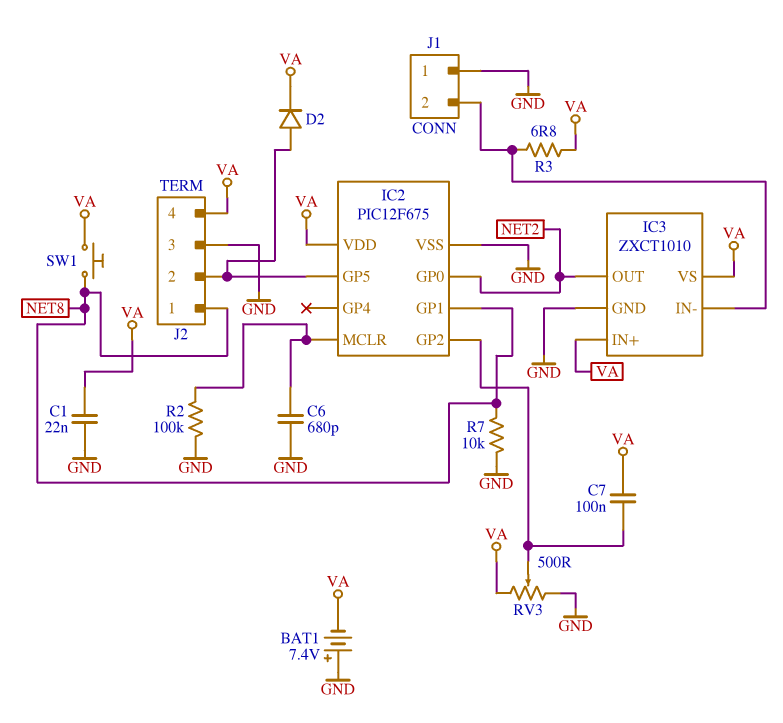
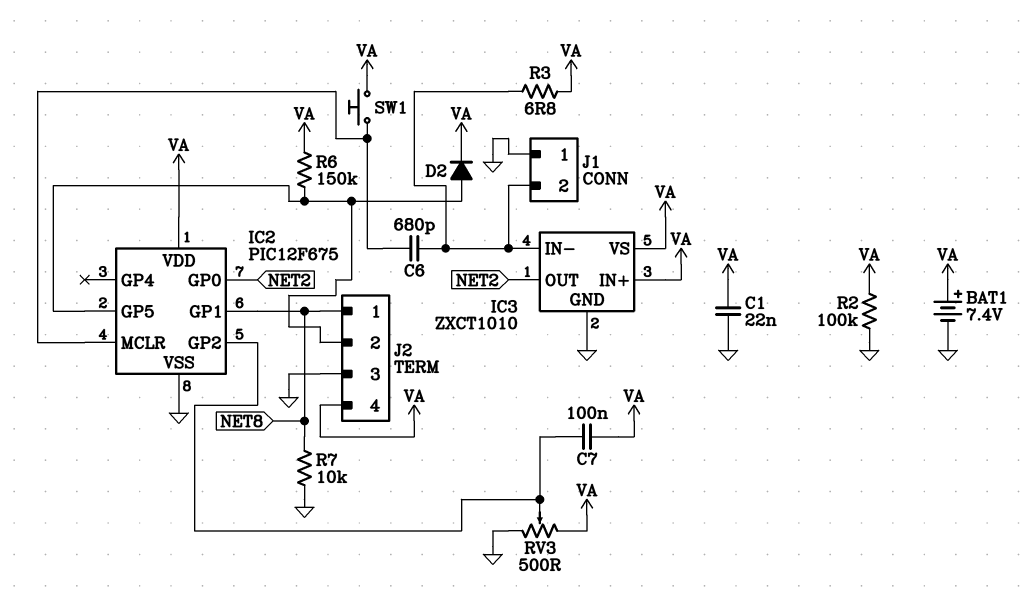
BAT1: 7.4V (plus GND, minus VA) -> 7.4V (plus VA, minus GND)
C6: 680pF (GND, IC2/MCLR) -> 680pF (IC2/MCLR, IC3/IN-)
R2: 100k (GND, IC2/MCLR) -> 100k (GND, VA)
R6: none -> 150k (IC2/GP5, VA)
SW1: button (NET8, VA) -> button (IC2/MCLR, VA)

